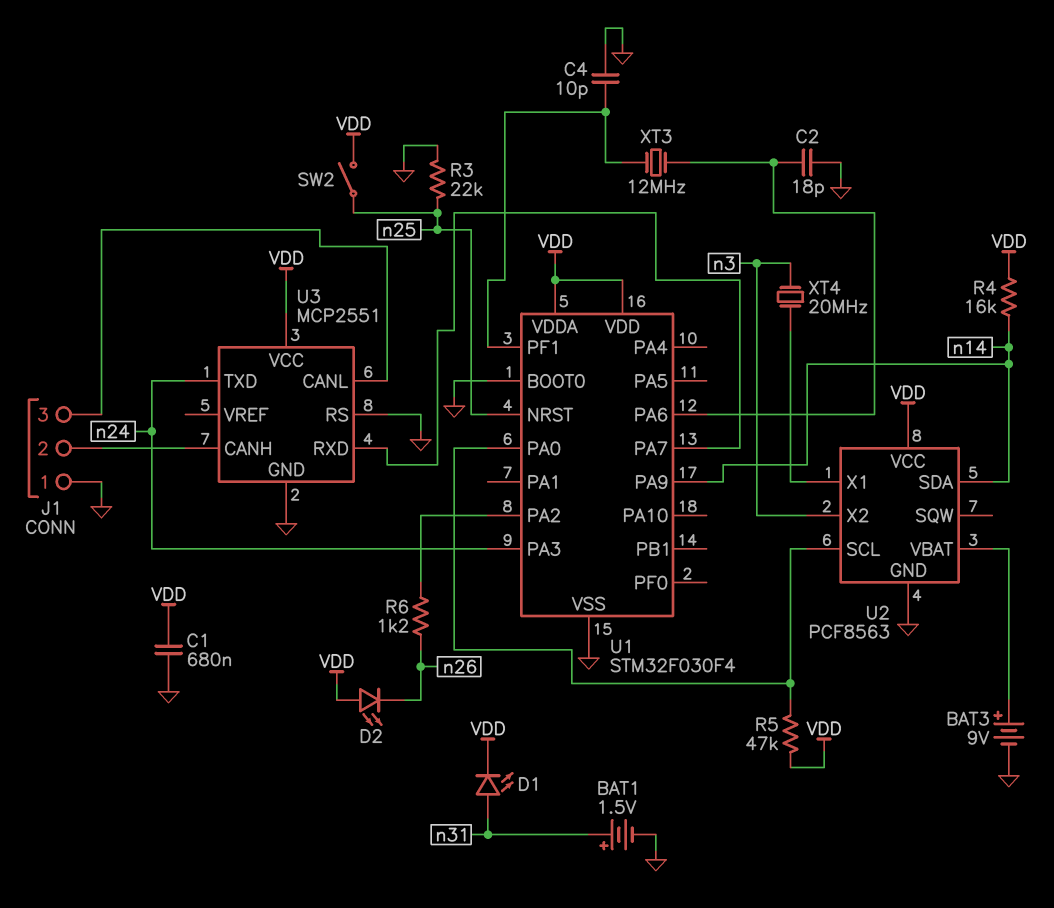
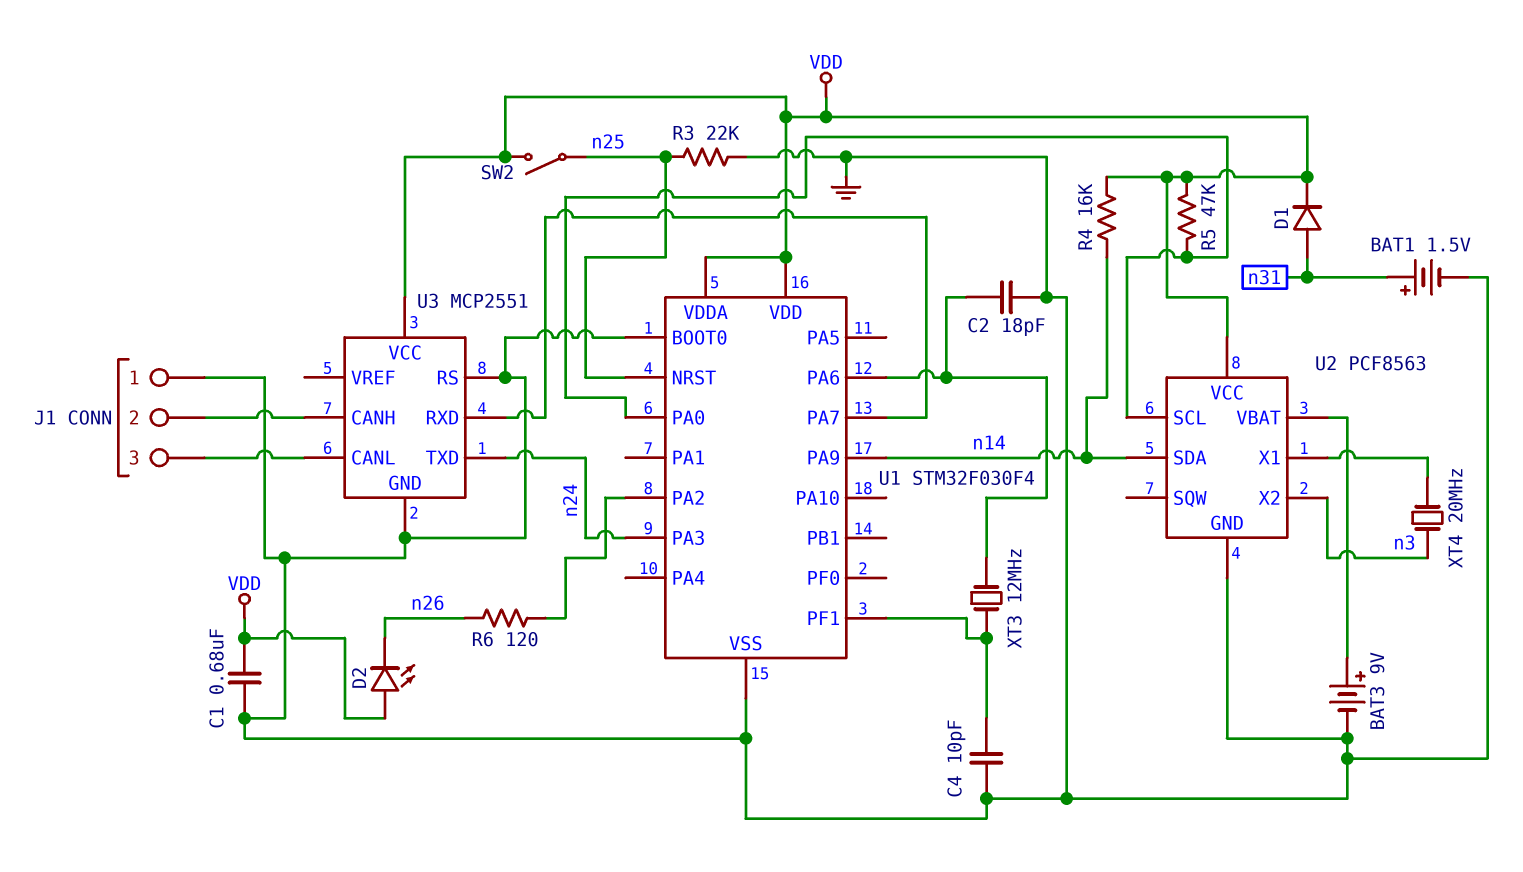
D1: LED (A n31, K VDD) -> diode (A n31, K VDD)
R6: 1.2k (U1/PA2, n26) -> 120 (U1/PA2, n26)

